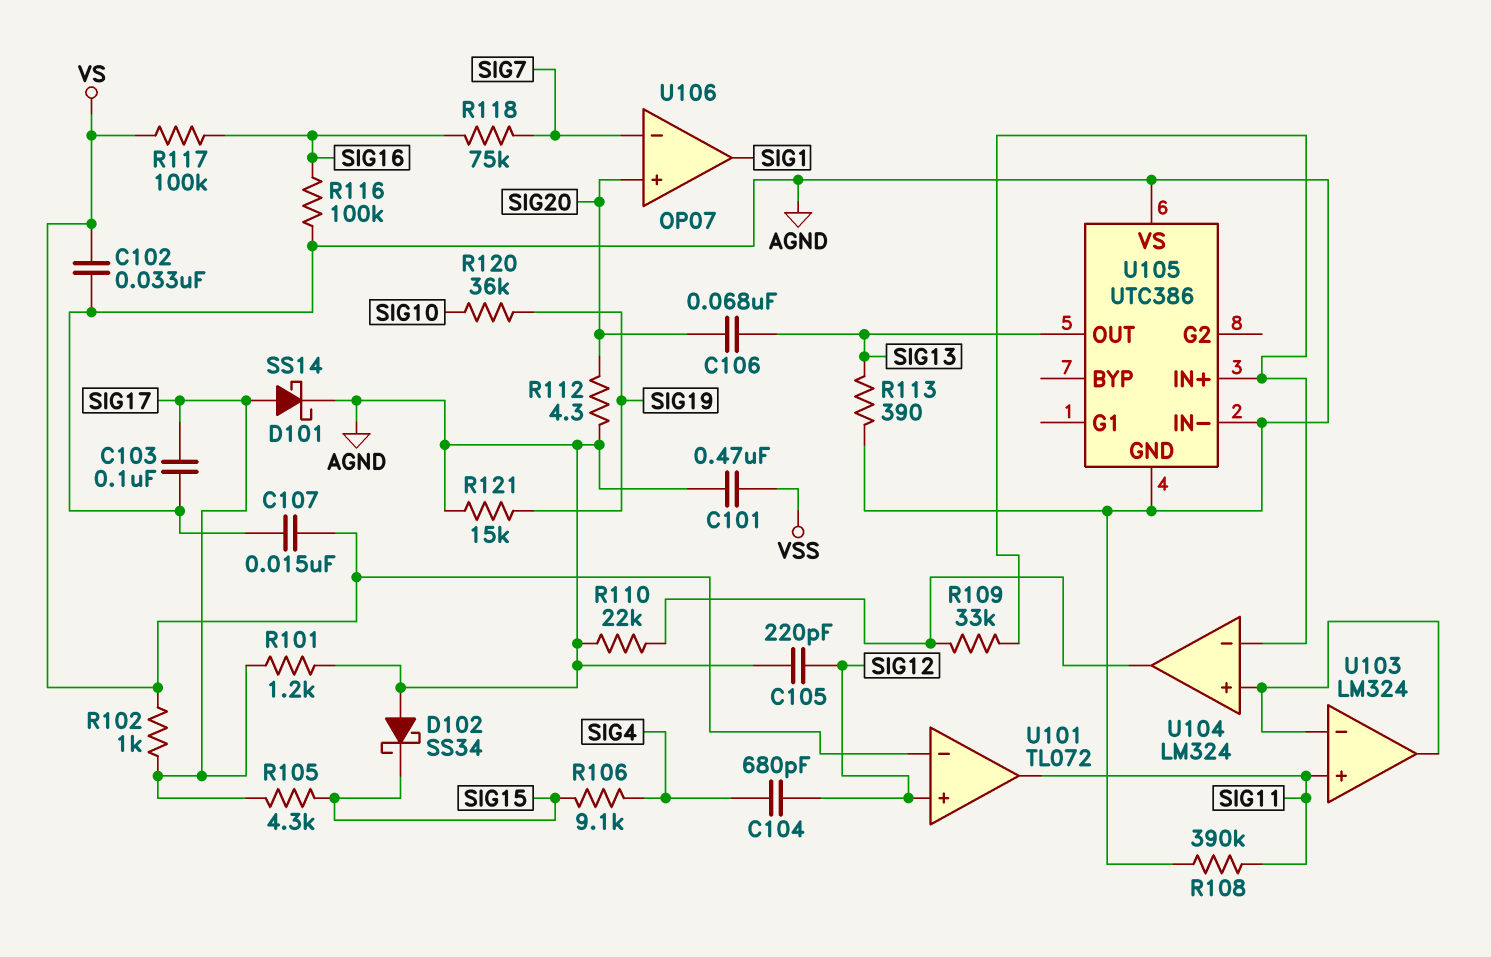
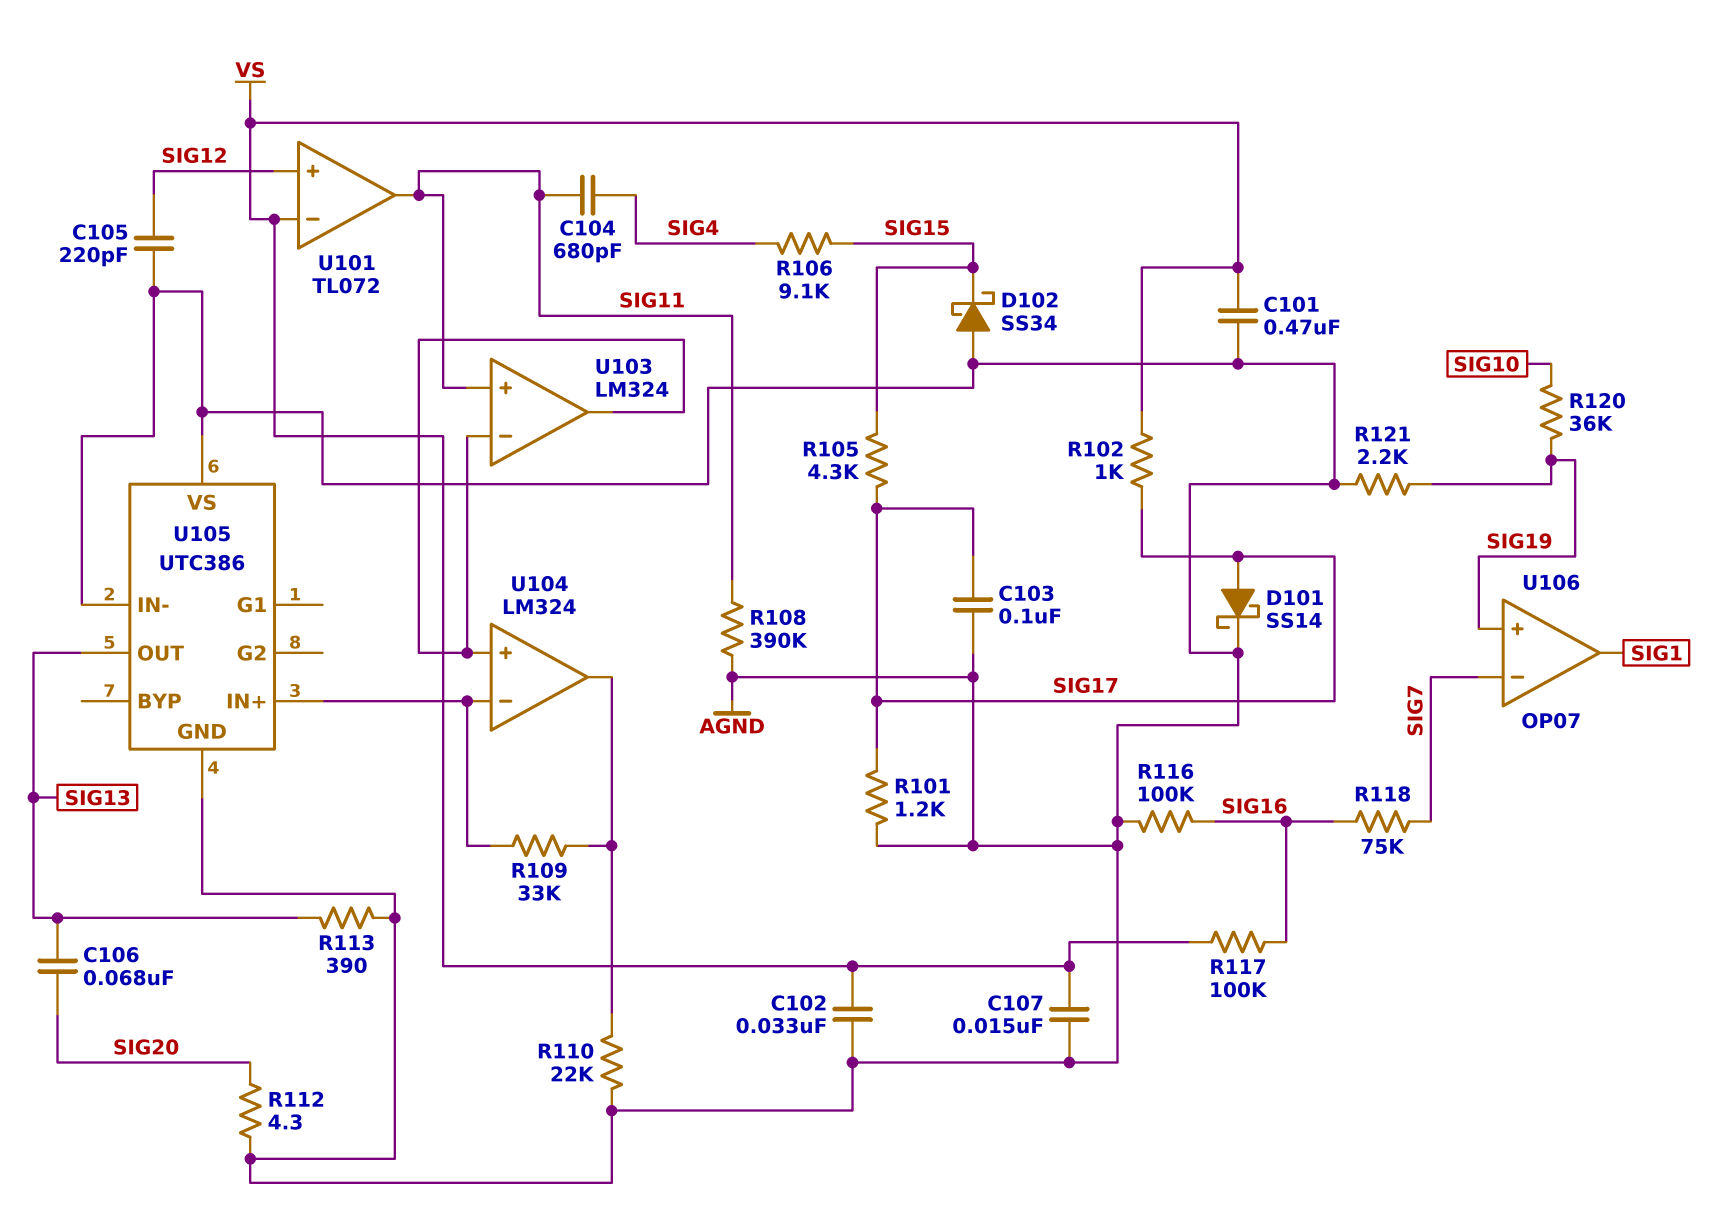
C101: 470nF (AGND, VSS) -> 470nF (AGND, VS)
C104: 680pF (SIG4, SIG12) -> 680pF (SIG4, SIG11)
R121: 15k (AGND, SIG19) -> 2.2k (AGND, SIG19)
U106 pin in+: SIG20 -> SIG19

